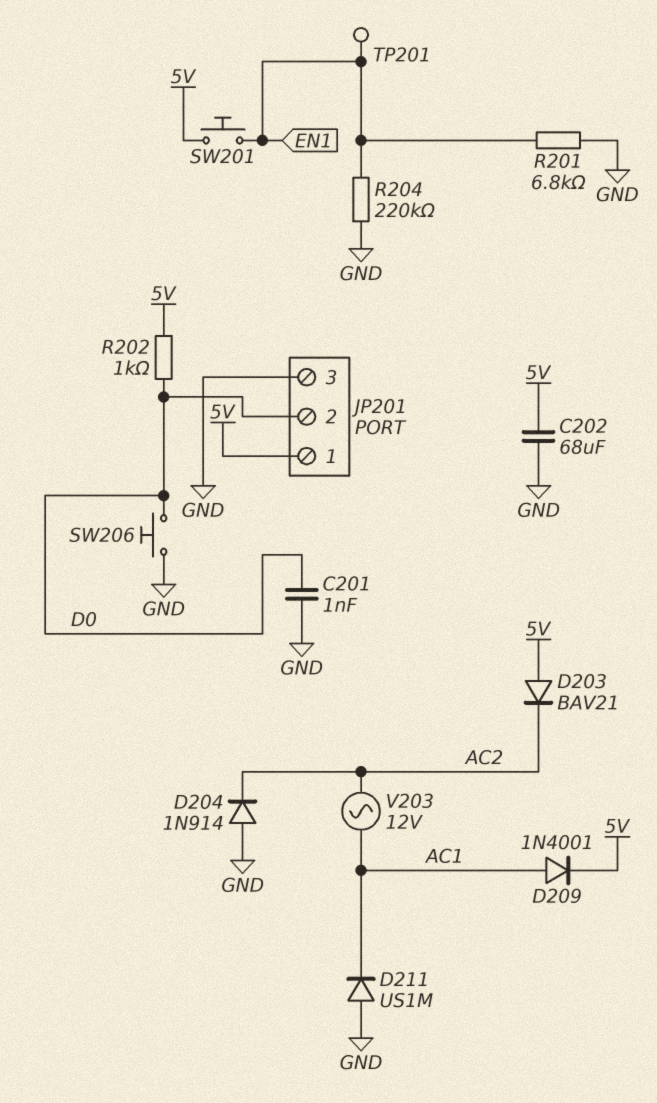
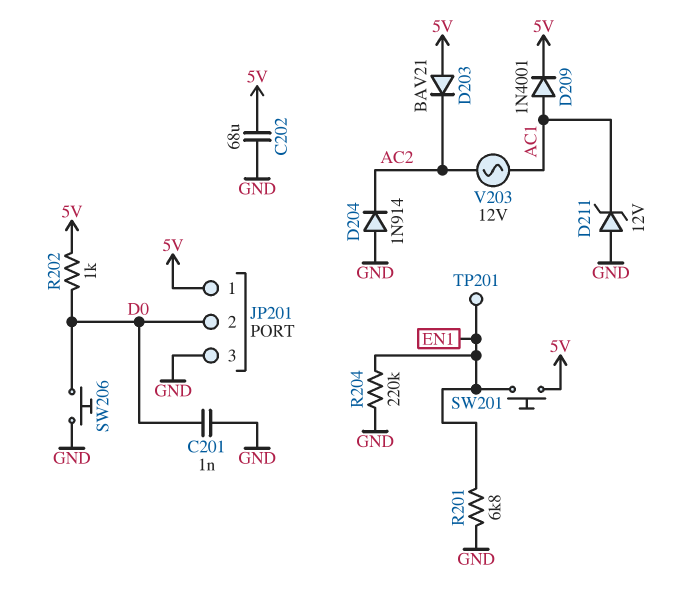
D211: diode US1M (A GND, K AC1) -> zener 12V (A GND, K AC1)

